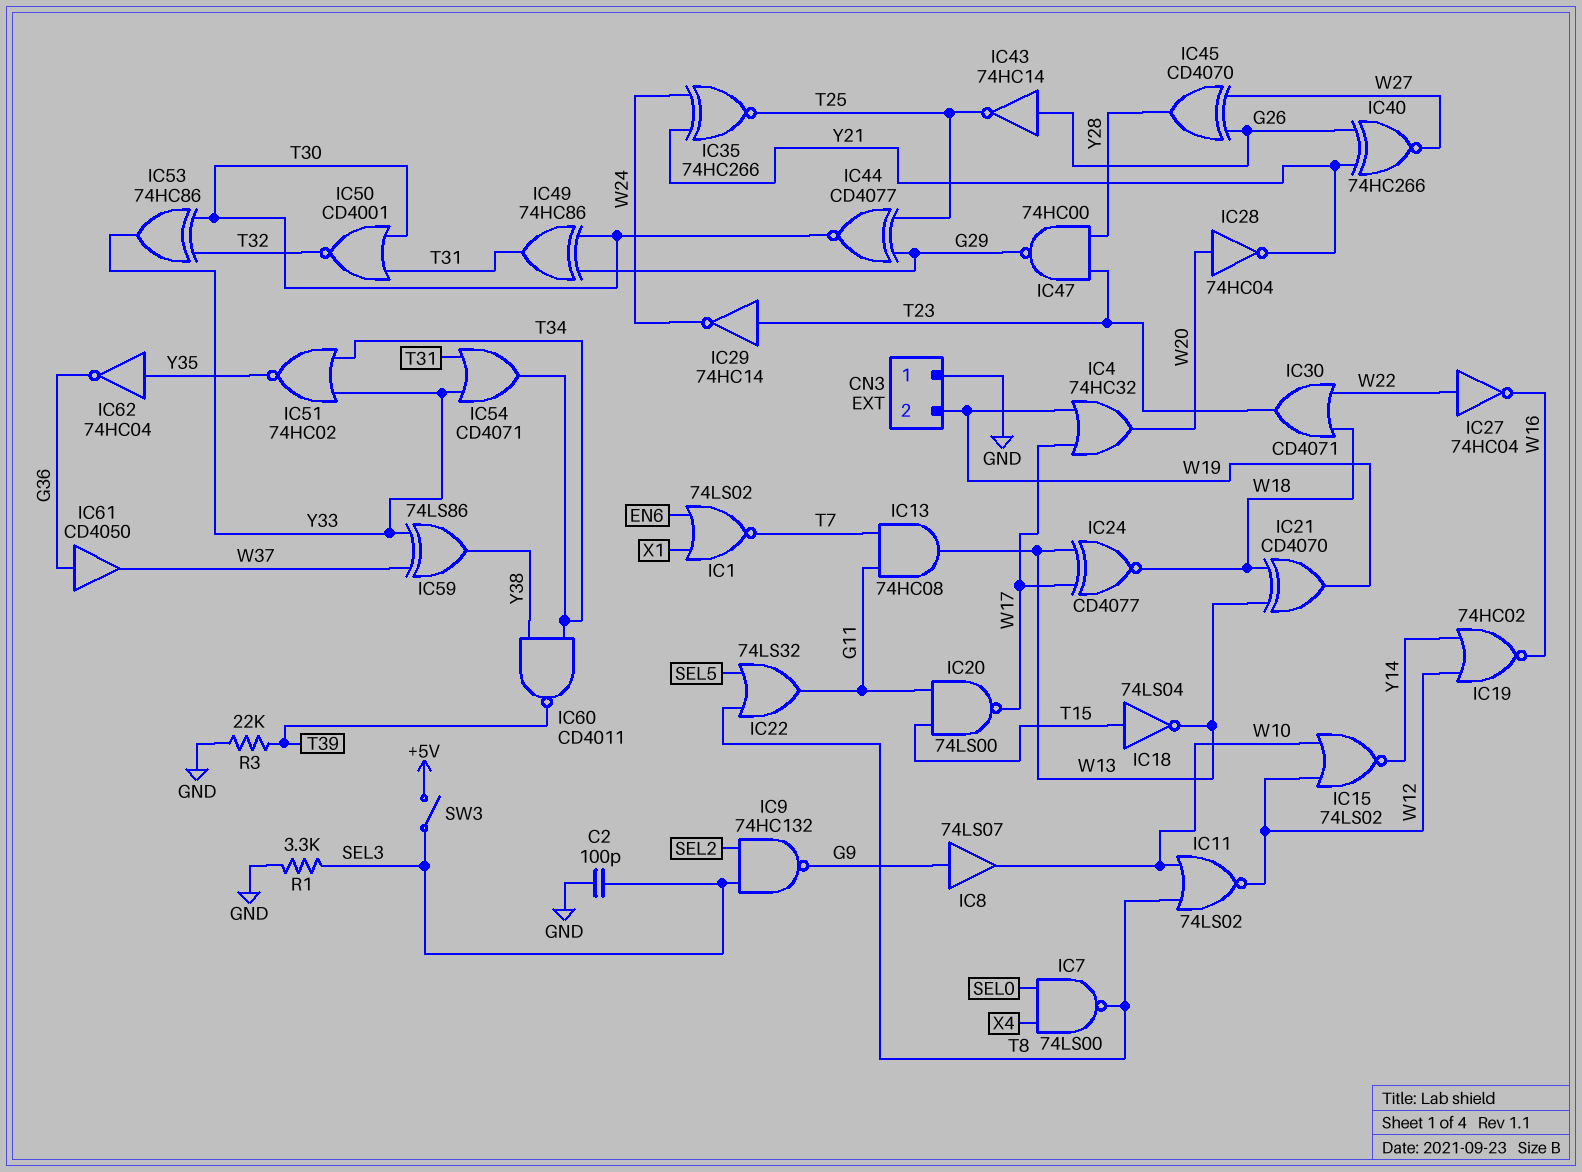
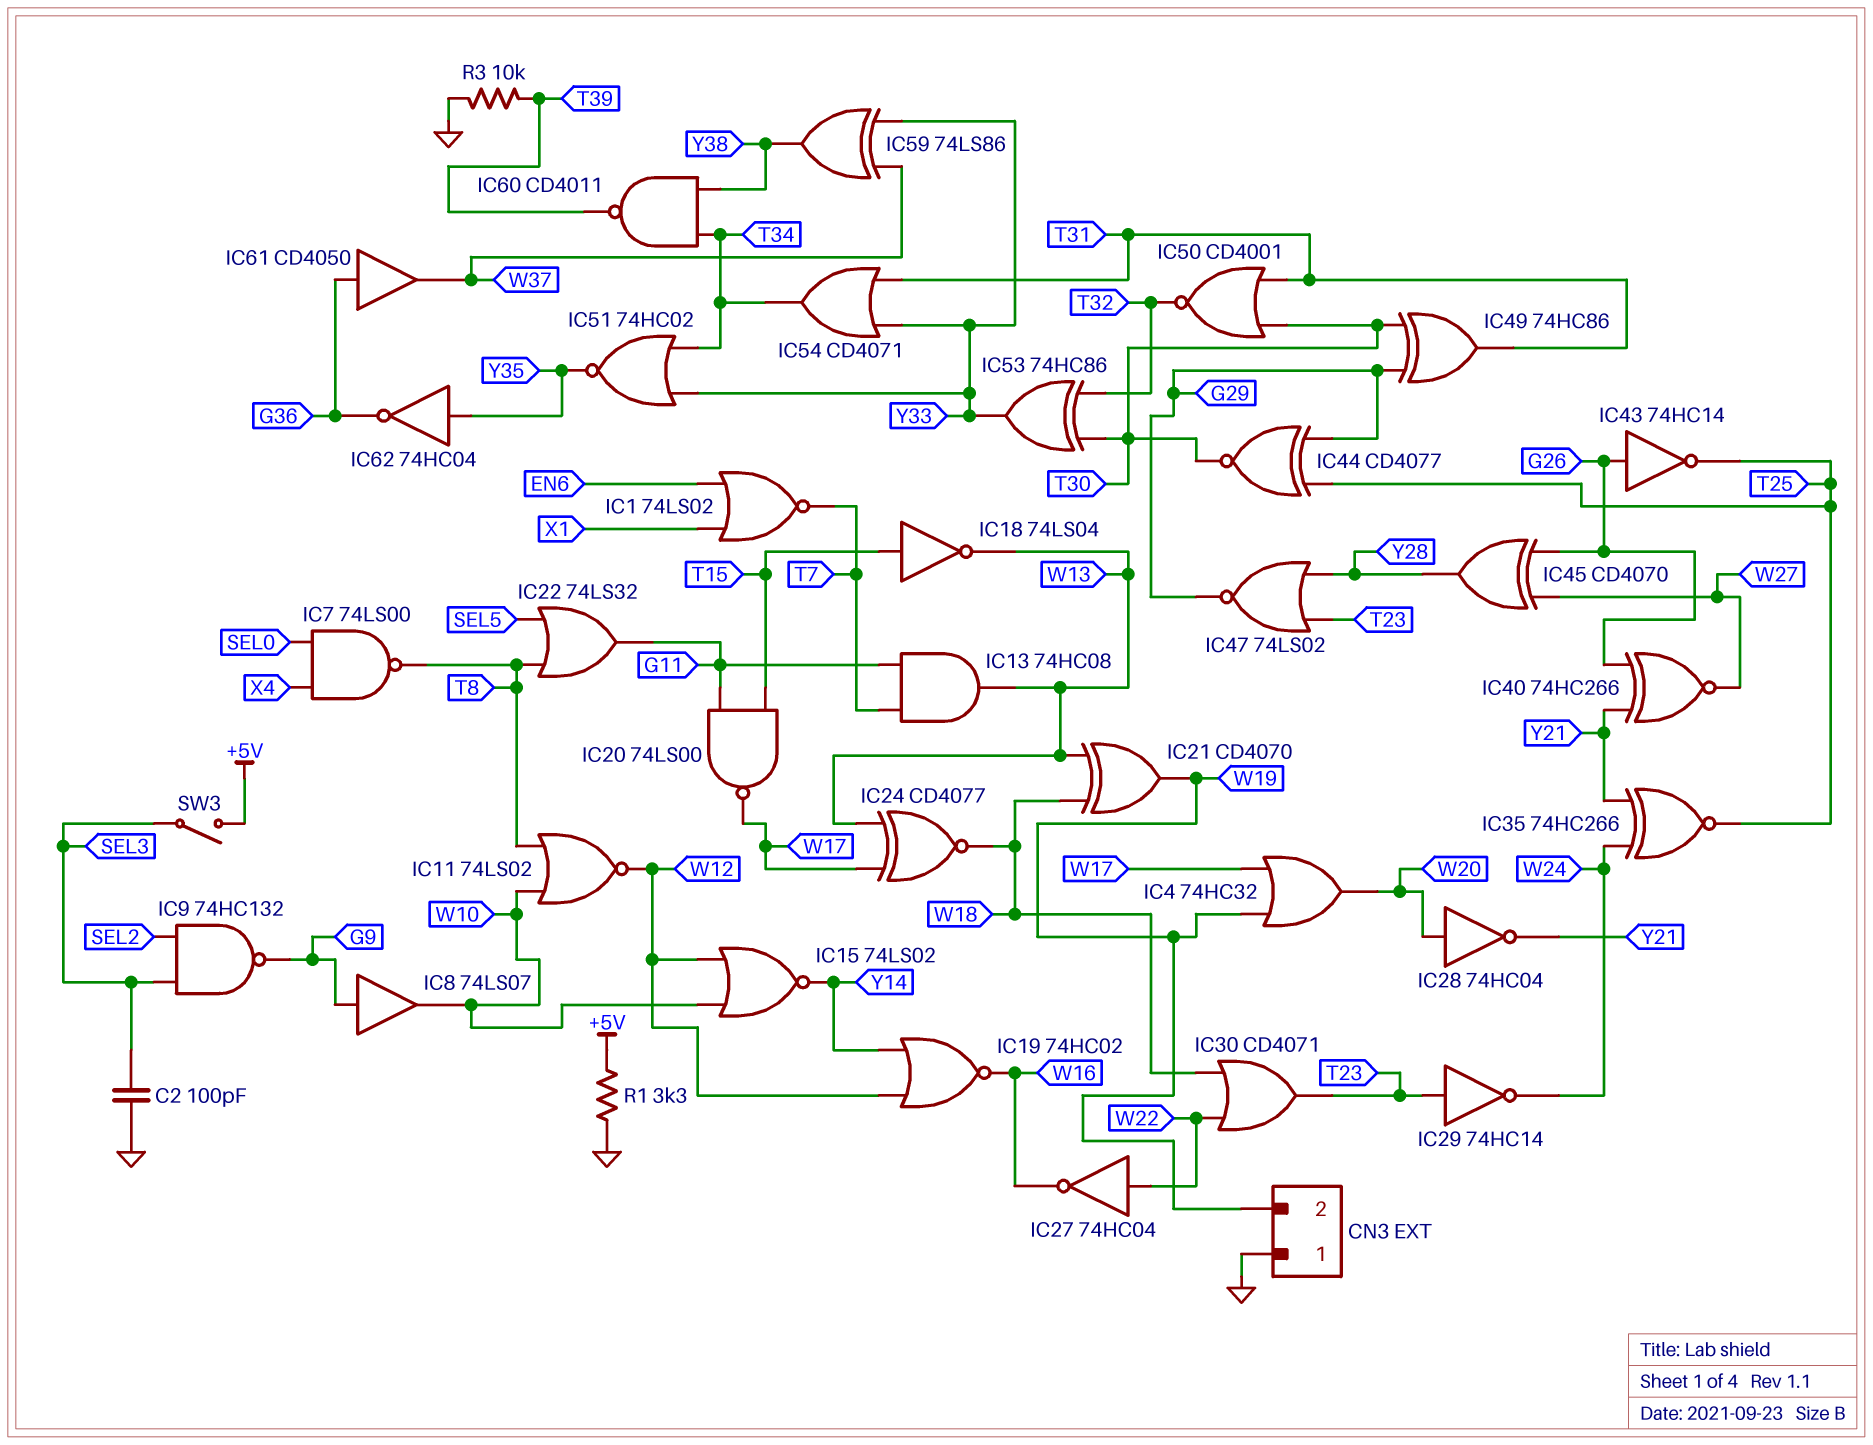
IC47: NAND 74HC00 (in T23, in Y28, out G29) -> NOR 74LS02 (in T23, in Y28, out G29)
R1: 3.3k (GND, SEL3) -> 3.3k (+5V, GND)
R3: 22k (GND, T39) -> 10k (GND, T39)

